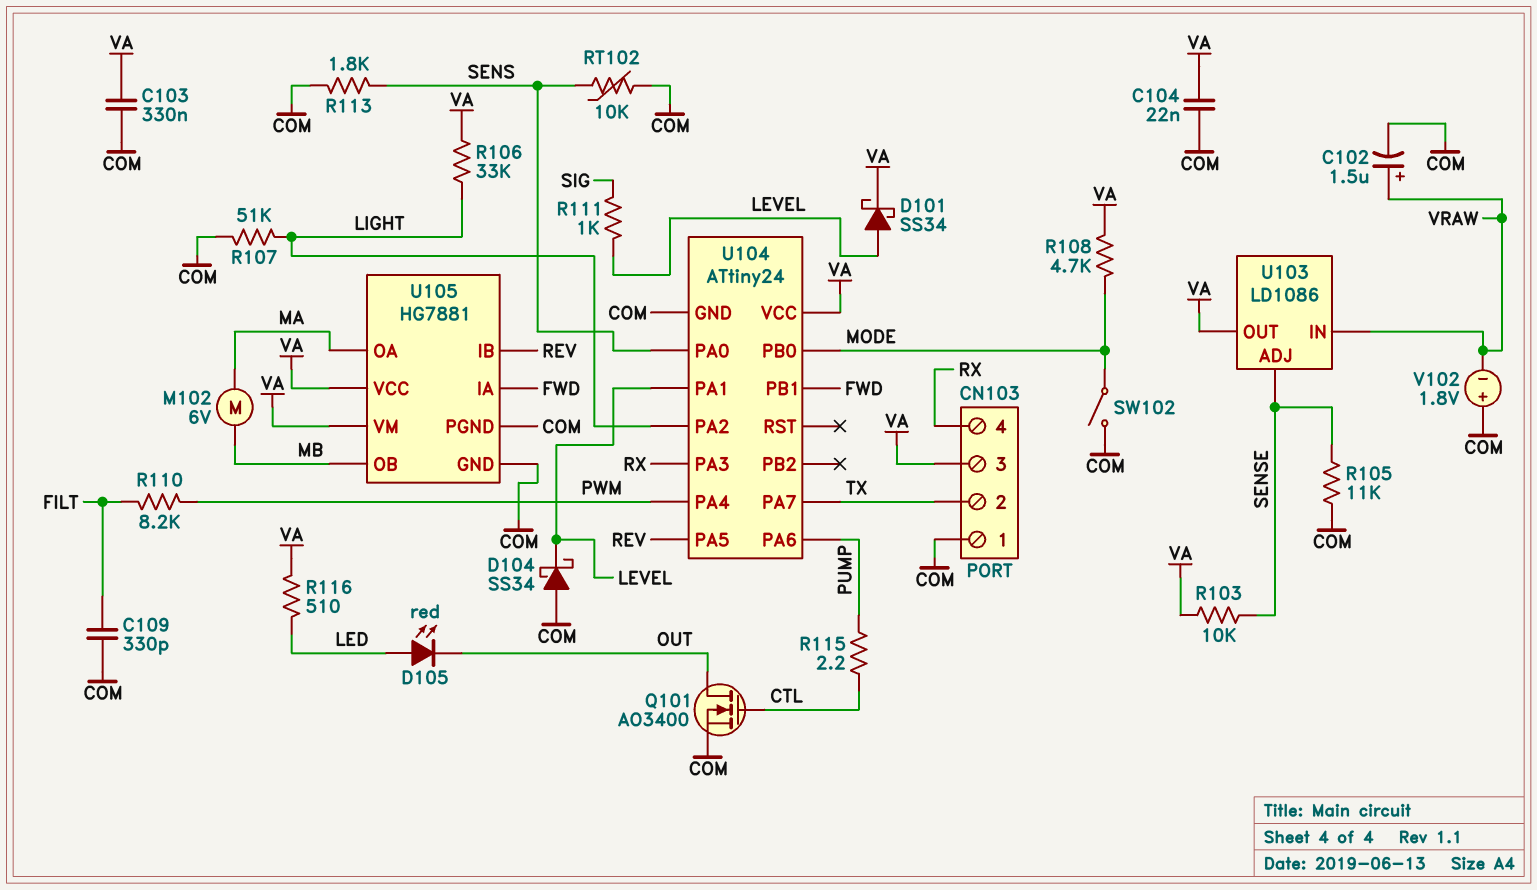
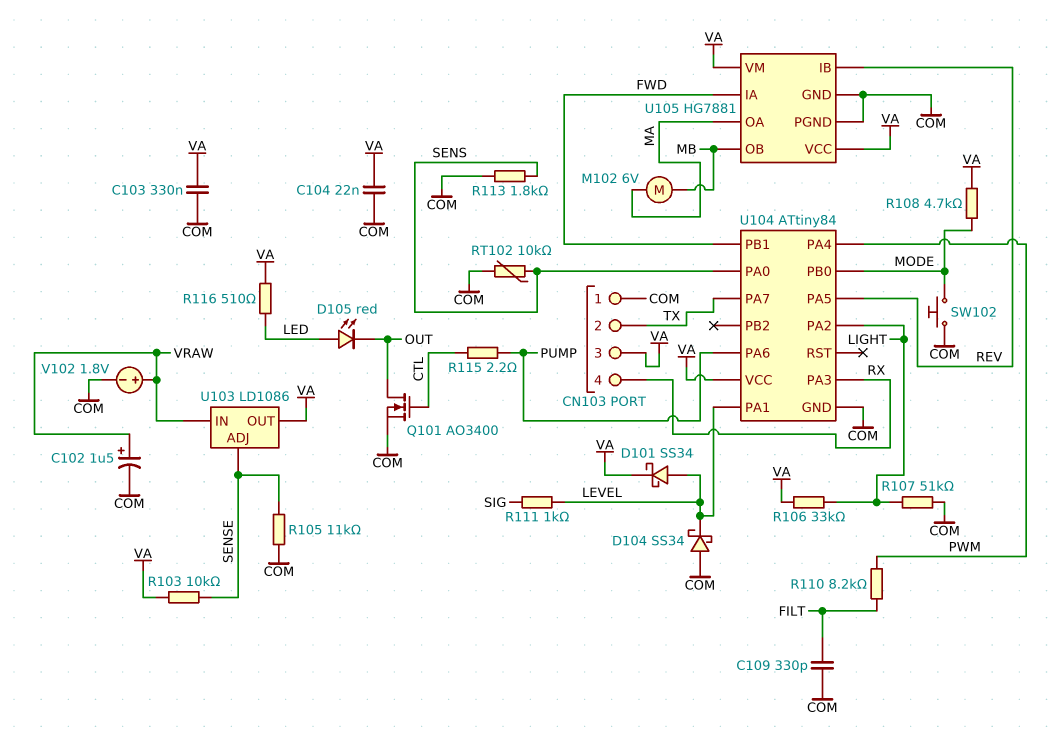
SW102: switch (COM, MODE) -> button (COM, MODE)
U104: ATtiny24 -> ATtiny84
V102: 1.8V (plus COM, minus VRAW) -> 1.8V (plus VRAW, minus COM)

